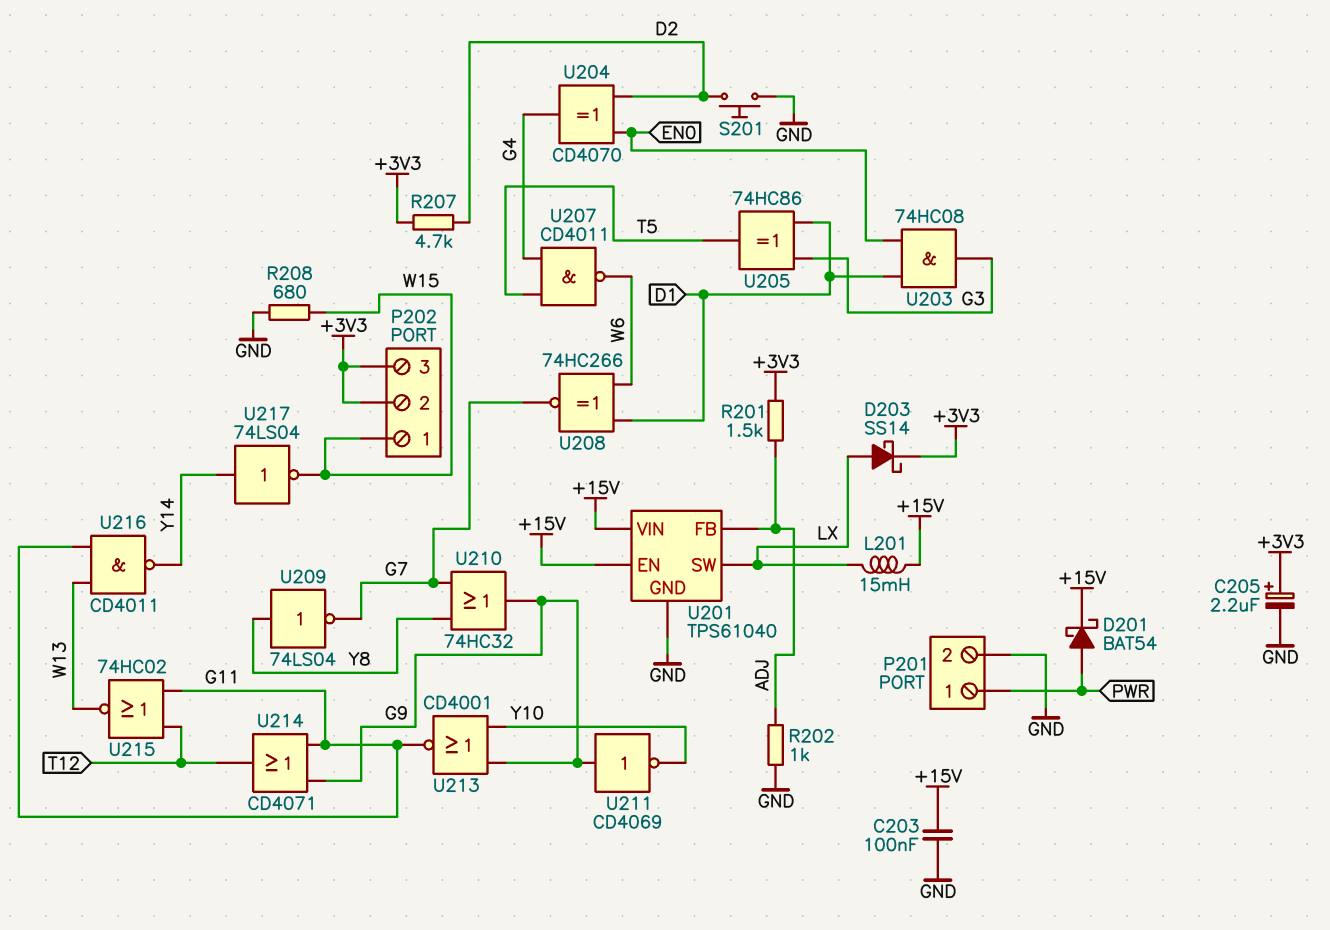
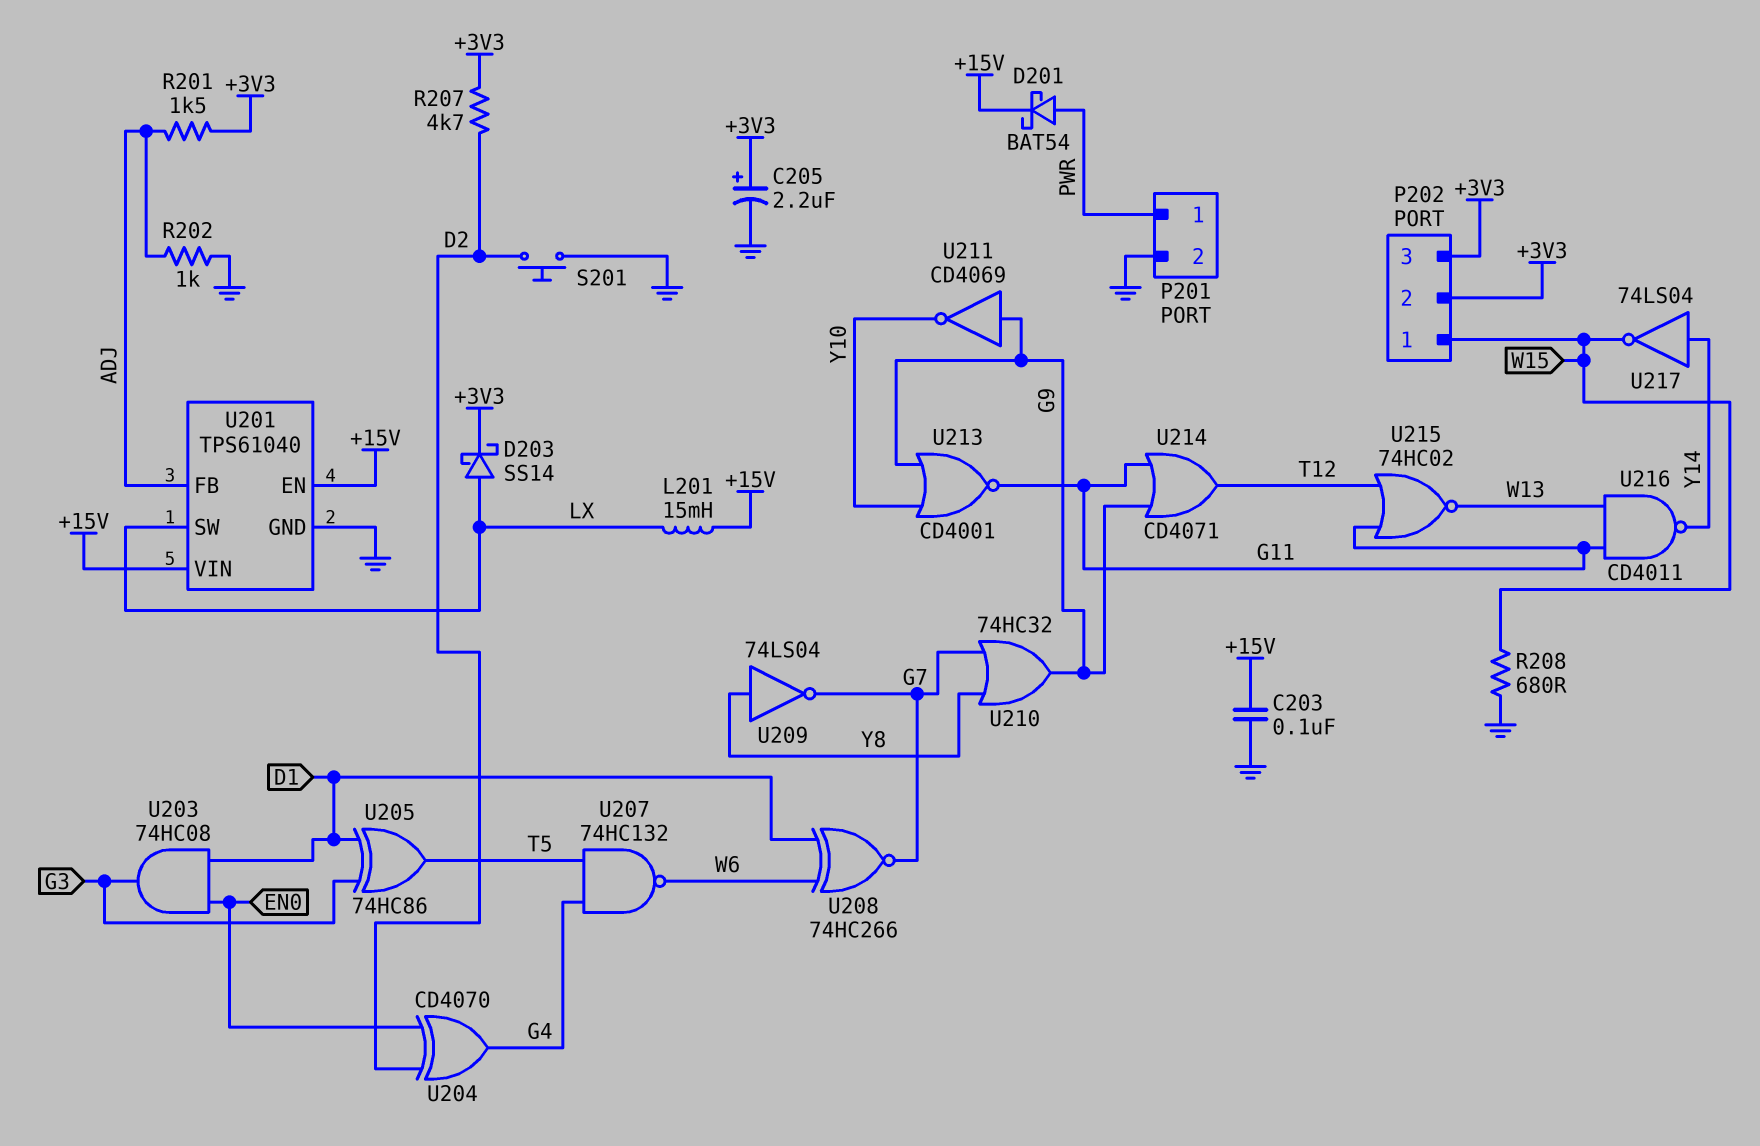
U207: NAND CD4011 (in G4, in T5, out W6) -> NAND 74HC132 (in G4, in T5, out W6)

